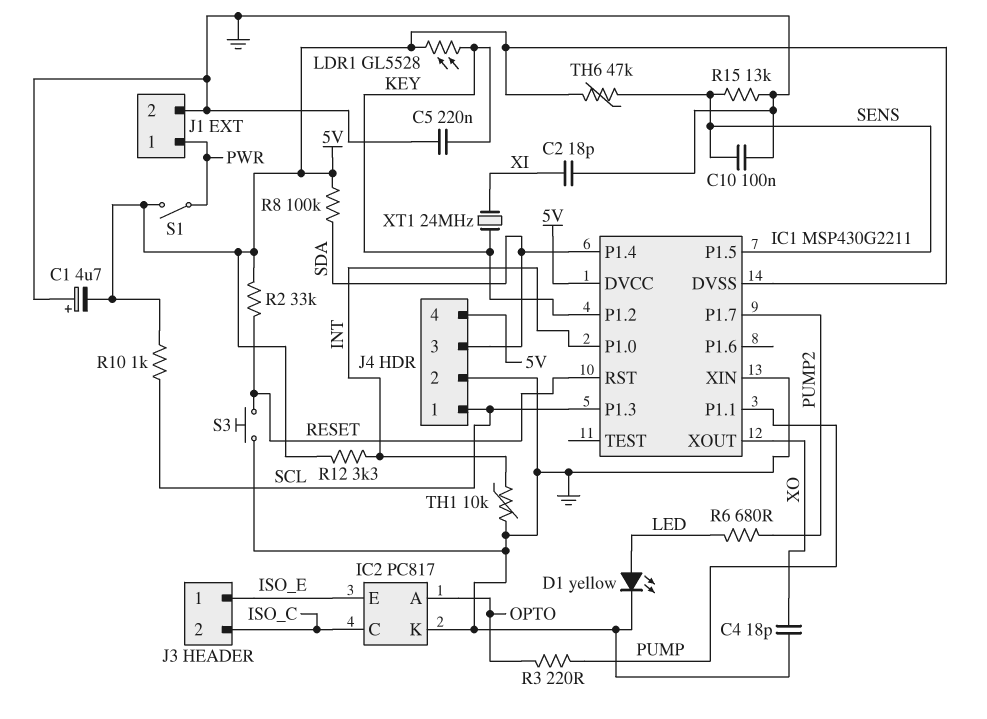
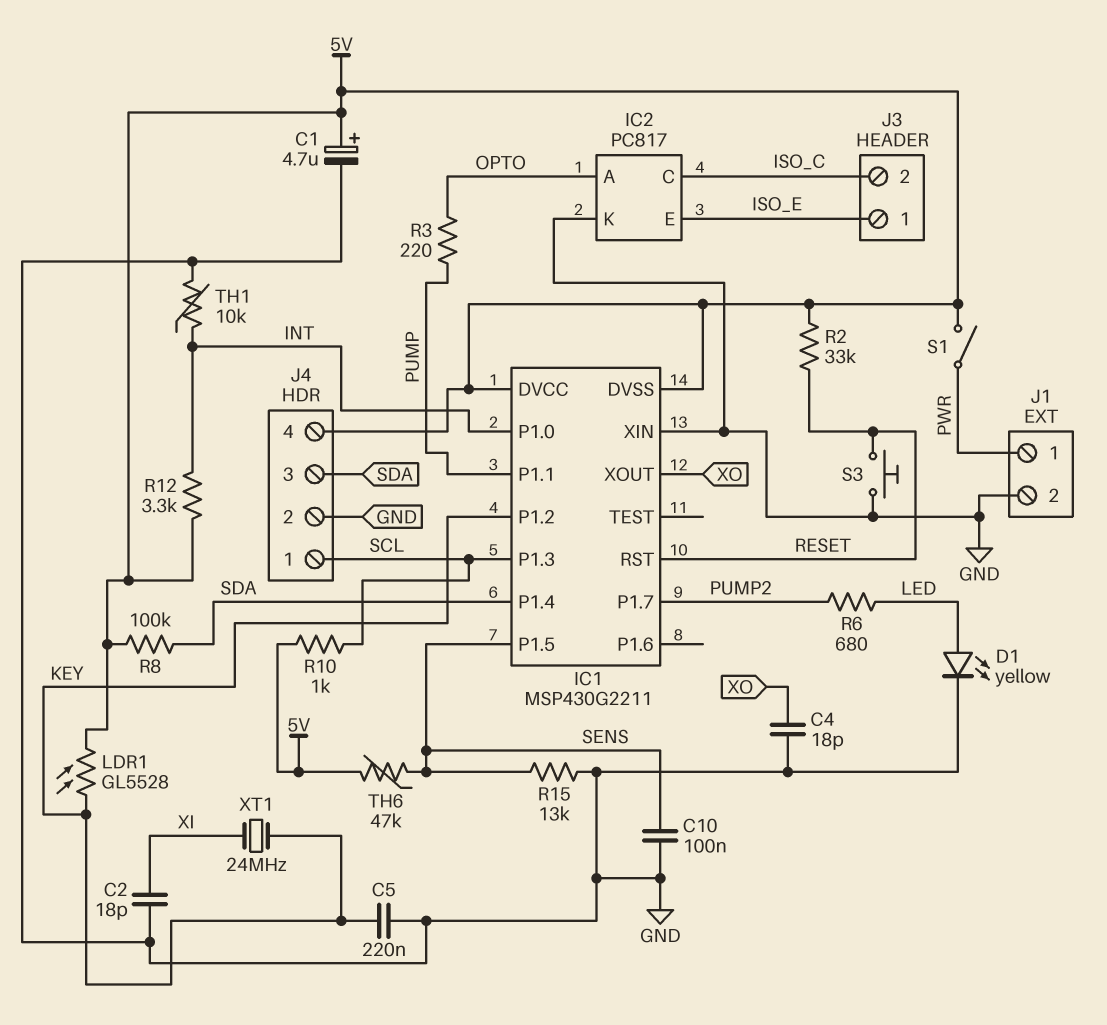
C1: 4.7uF (plus GND, minus 5V) -> 4.7uF (plus 5V, minus GND)

